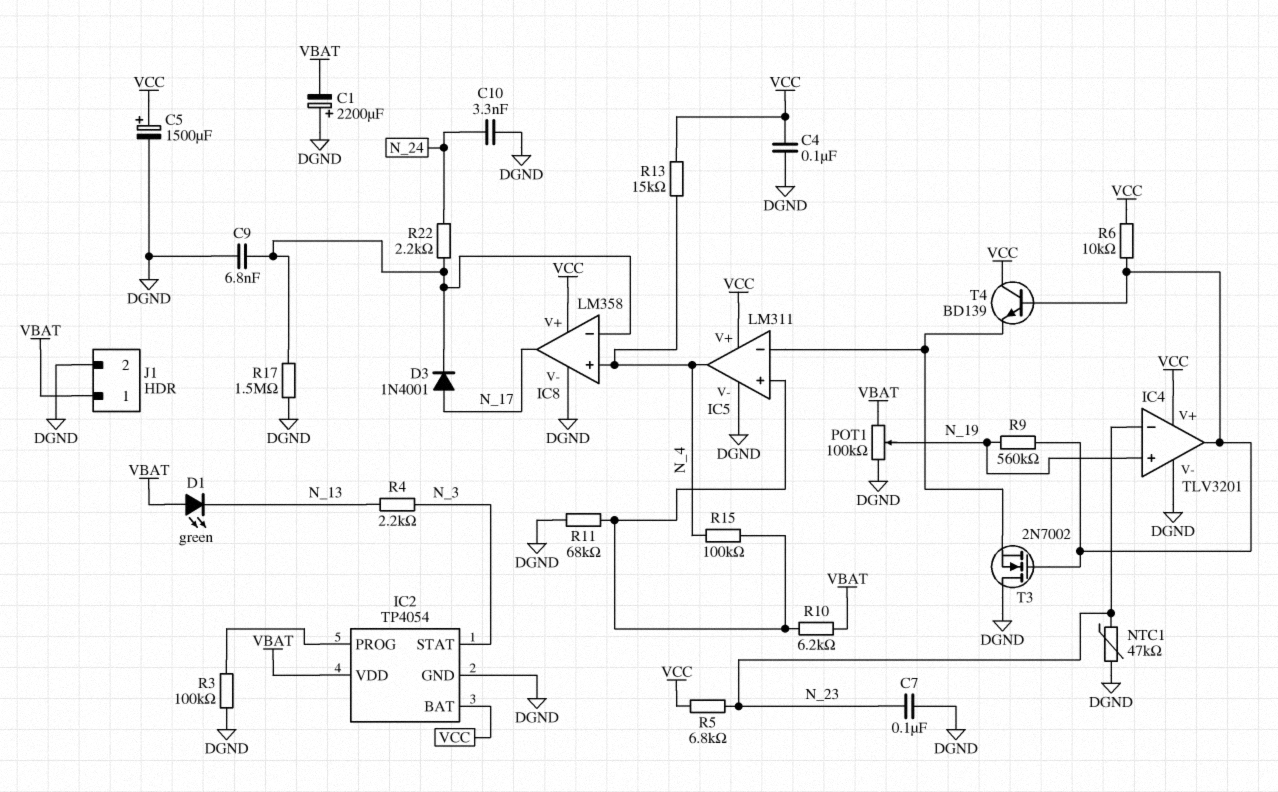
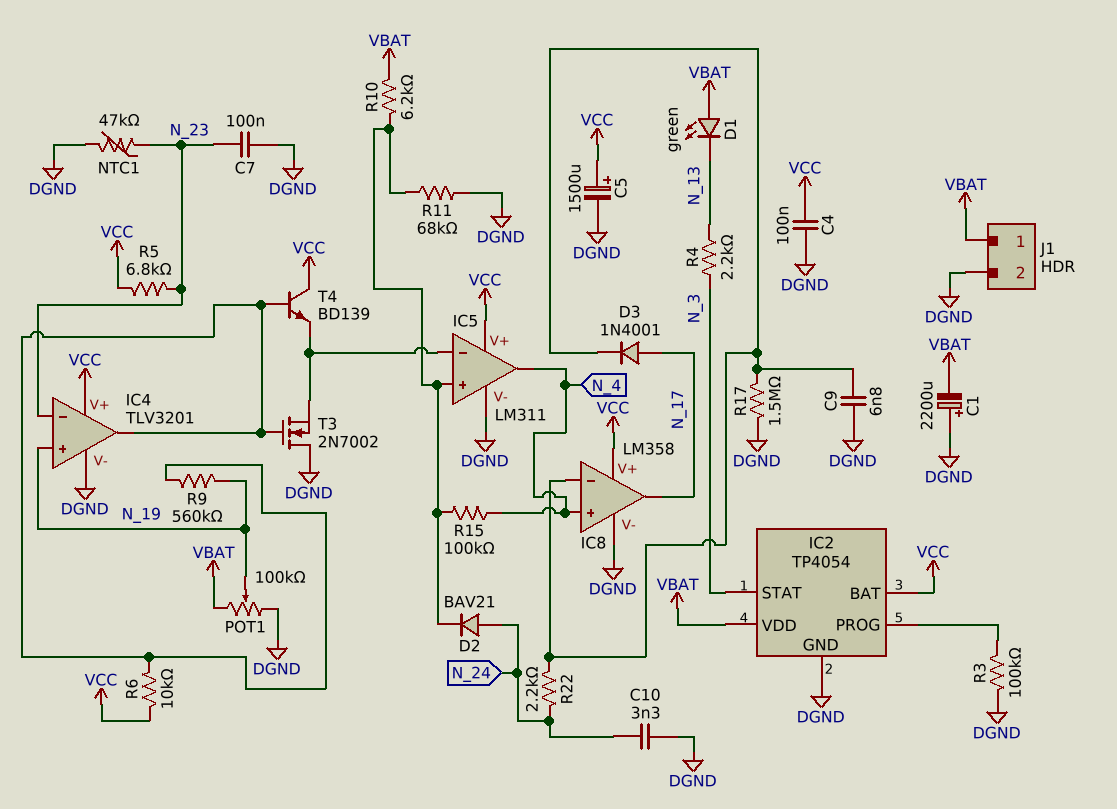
D2: none -> diode BAV21 (A N_24, K IC5/in+)
R13: 15k (N_4, VCC) -> none

